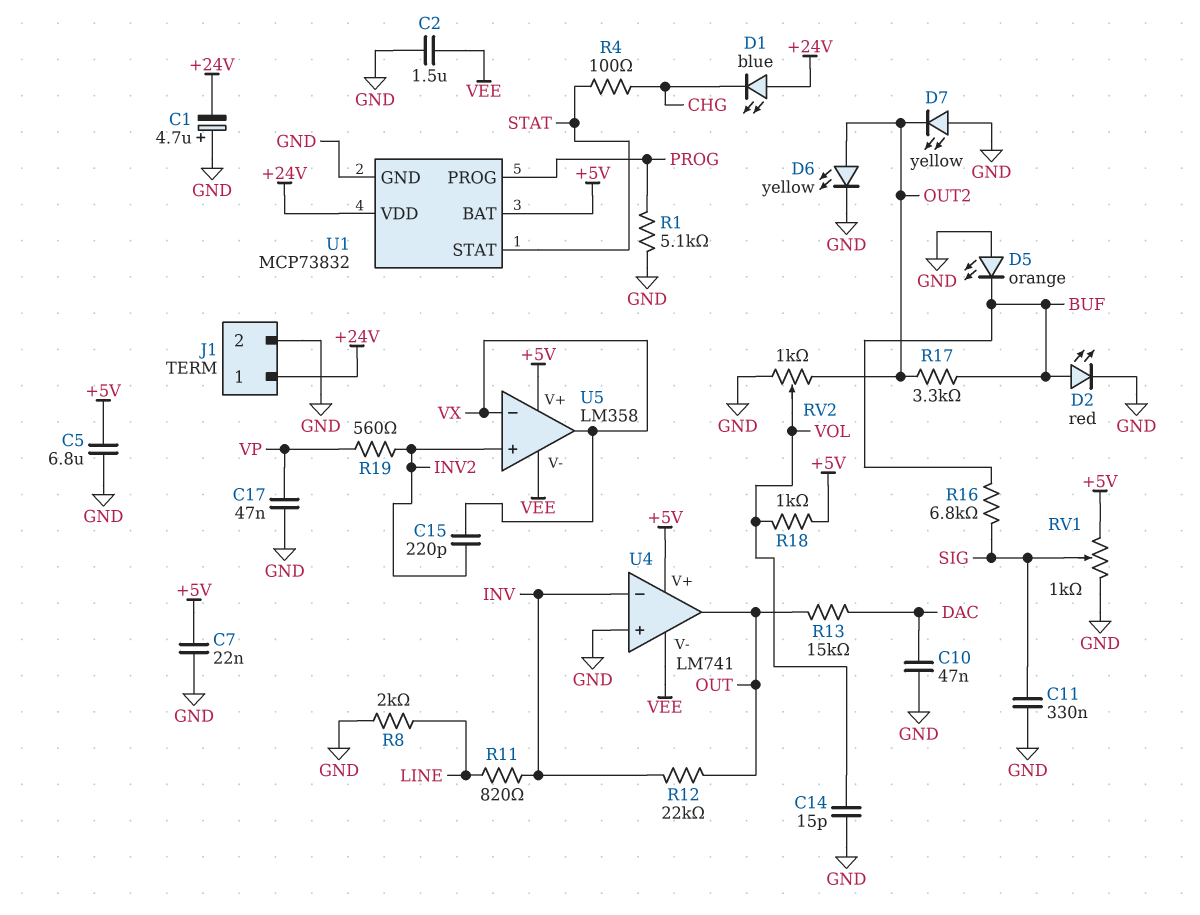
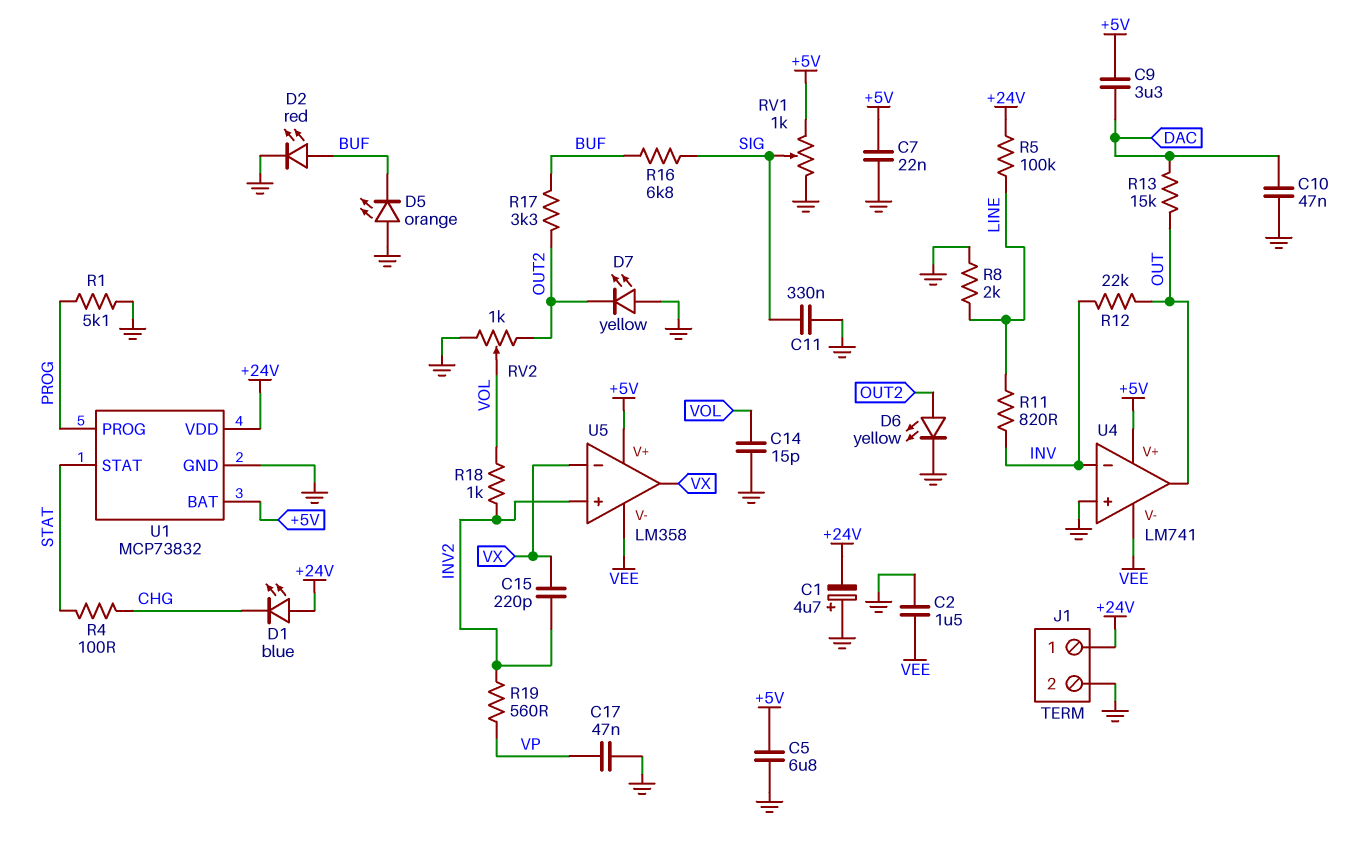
C9: none -> 3.3uF (+5V, DAC)
R5: none -> 100k (+24V, LINE)
R18: 1k (+5V, VOL) -> 1k (INV2, VOL)

